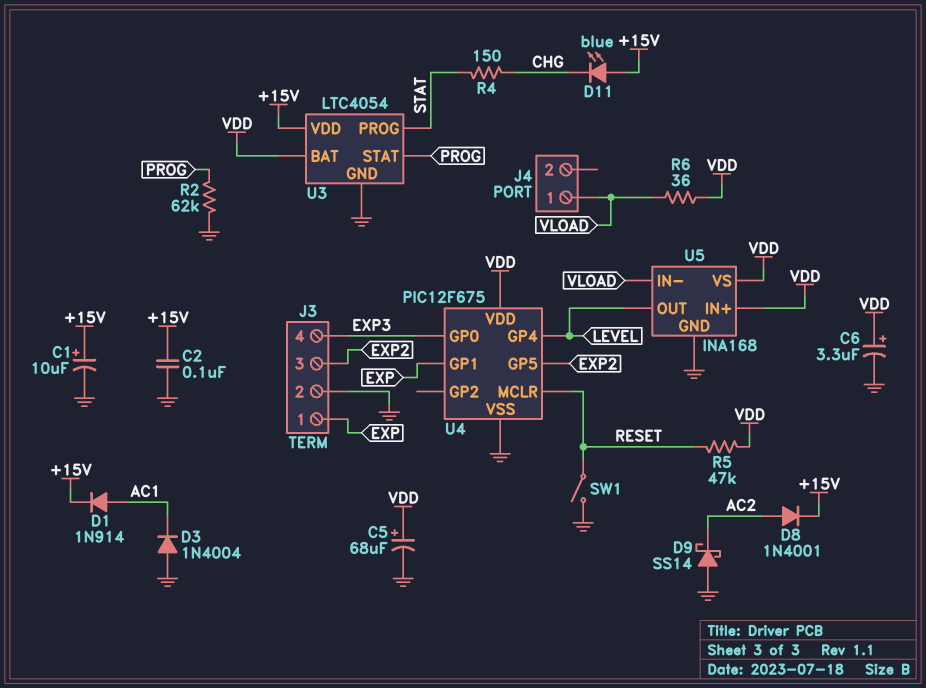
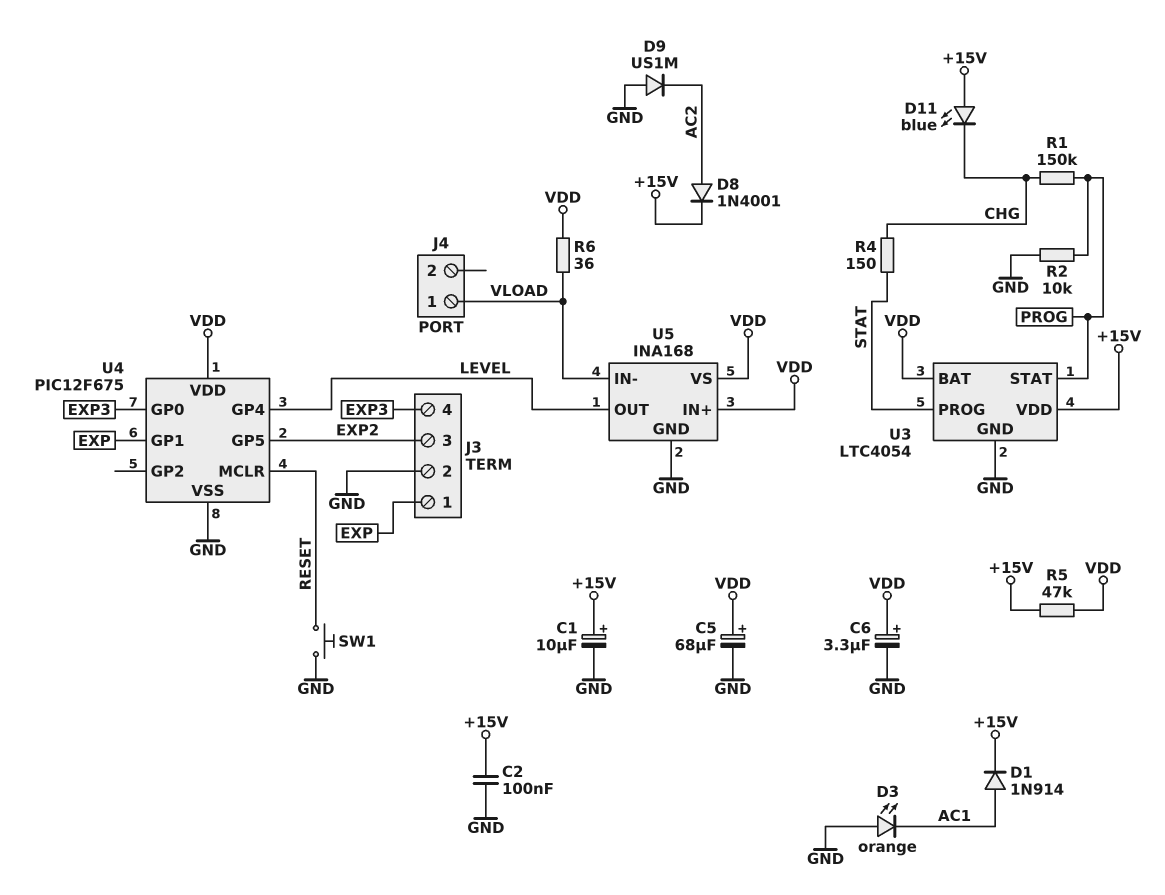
D3: diode 1N4004 (A GND, K AC1) -> LED orange (A GND, K AC1)
D9: schottky SS14 (A GND, K AC2) -> diode US1M (A GND, K AC2)
R1: none -> 150k (CHG, PROG)
R2: 62k (GND, PROG) -> 10k (GND, PROG)
R5: 47k (RESET, VDD) -> 47k (+15V, VDD)
SW1: switch (GND, RESET) -> button (GND, RESET)

